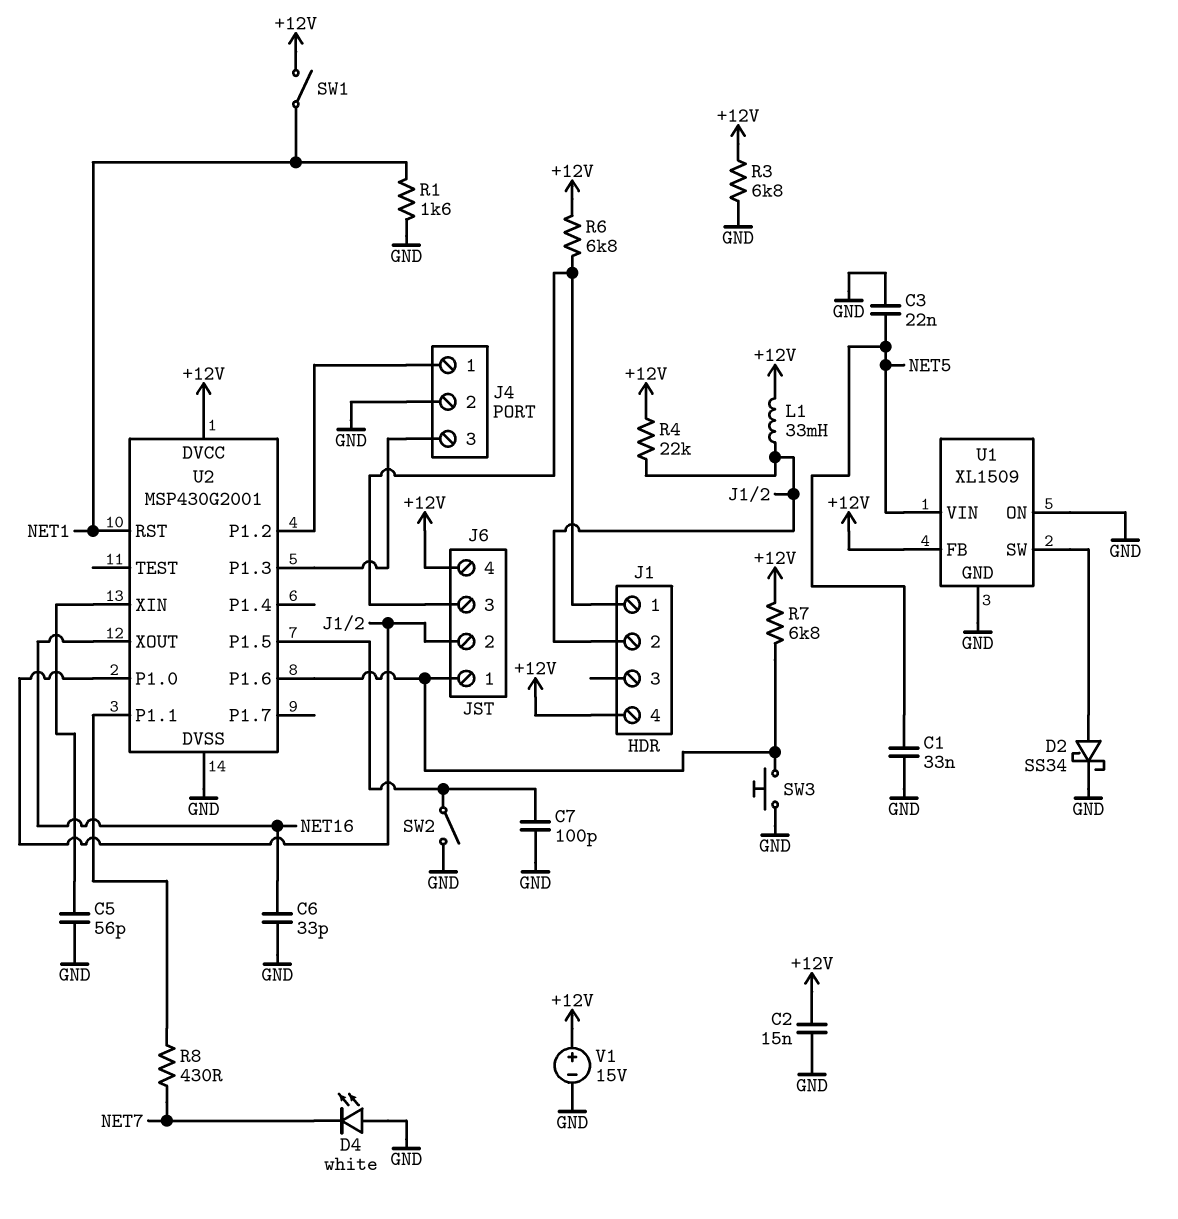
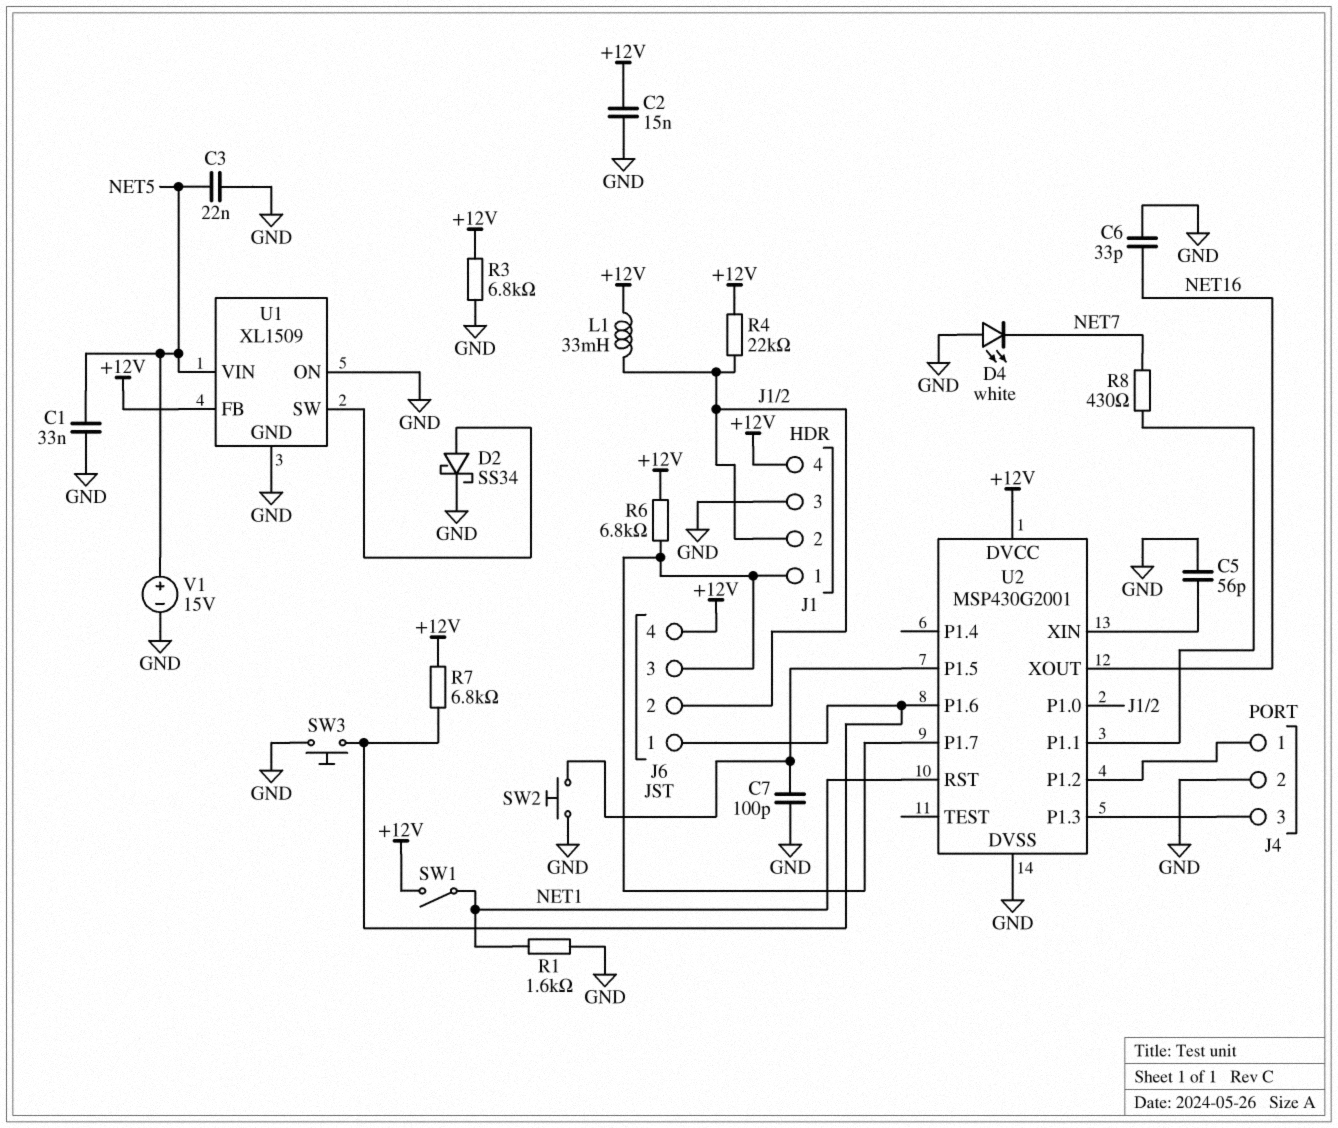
J1 pin 3: none -> GND
SW2: switch (GND, U2/P1.5) -> button (GND, U2/P1.5)
U2 pin P1.7: none -> J1/1
V1: 15V (plus +12V, minus GND) -> 15V (plus NET5, minus GND)

